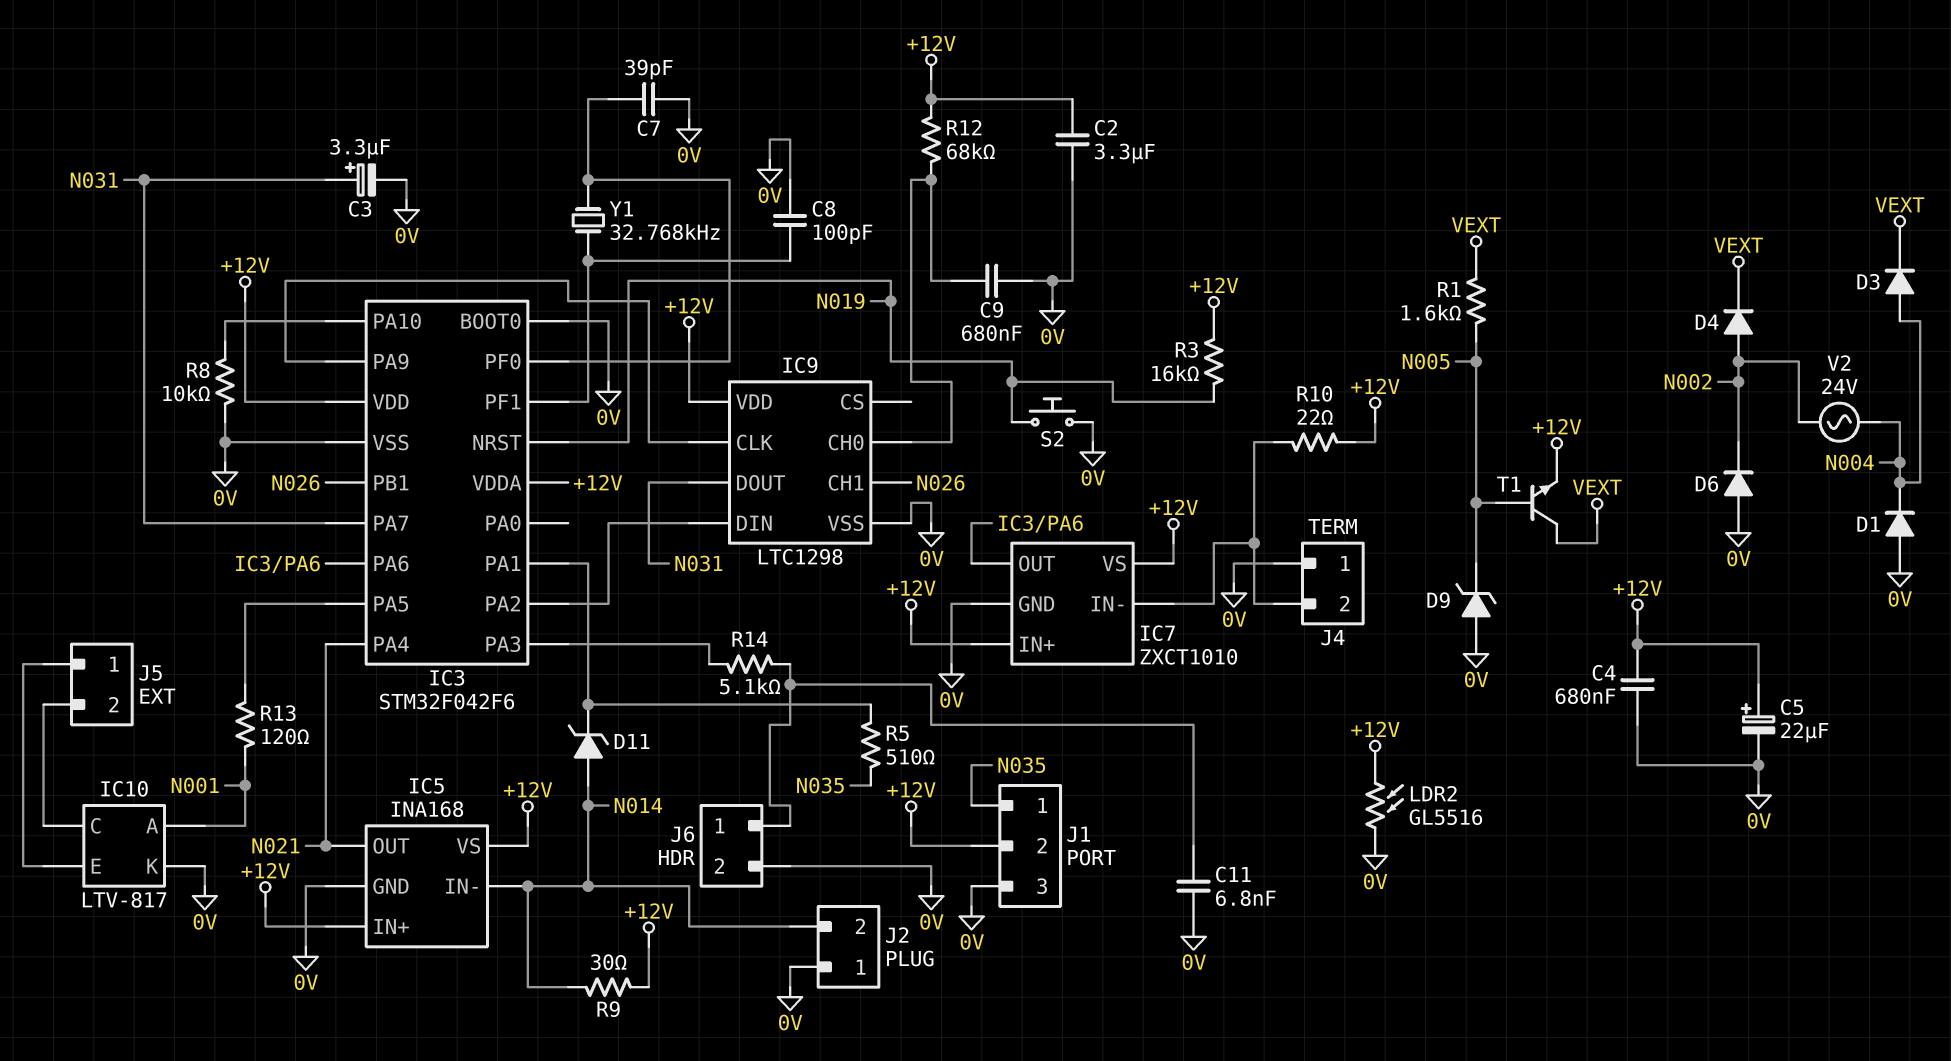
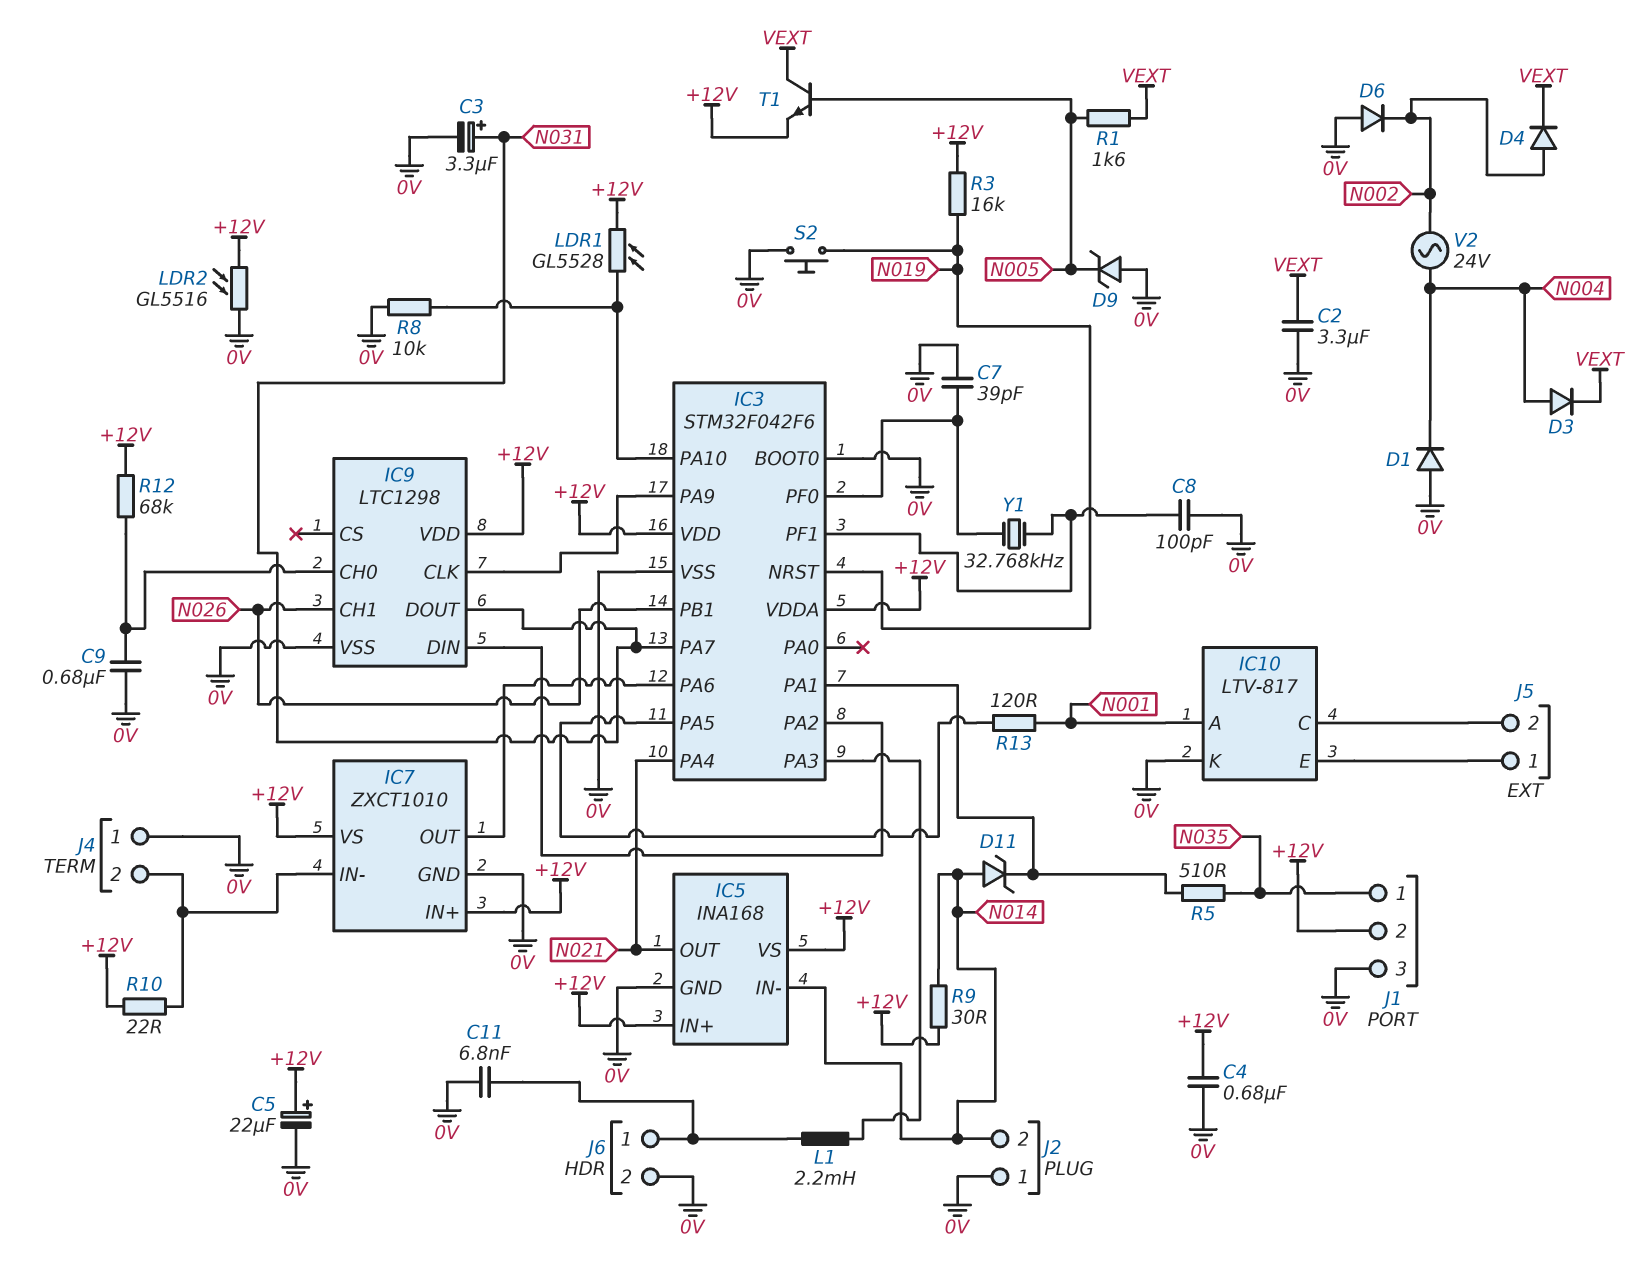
C2: 3.3uF (+12V, 0V) -> 3.3uF (0V, VEXT)
L1: none -> 2.2mH (IC3/PA3, J6/1)
LDR1: none -> GL5528 (+12V, IC3/PA10)
R14: 5.1k (IC3/PA3, J6/1) -> none

